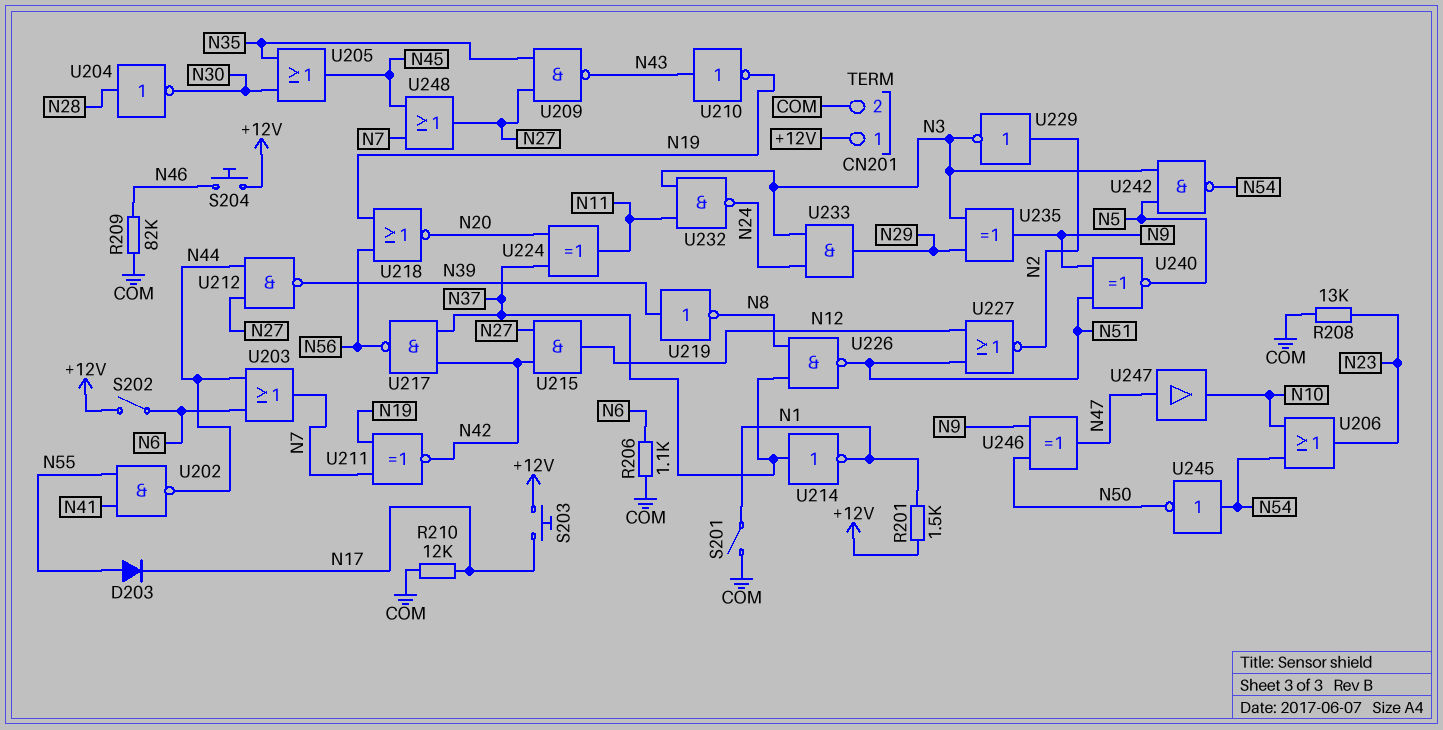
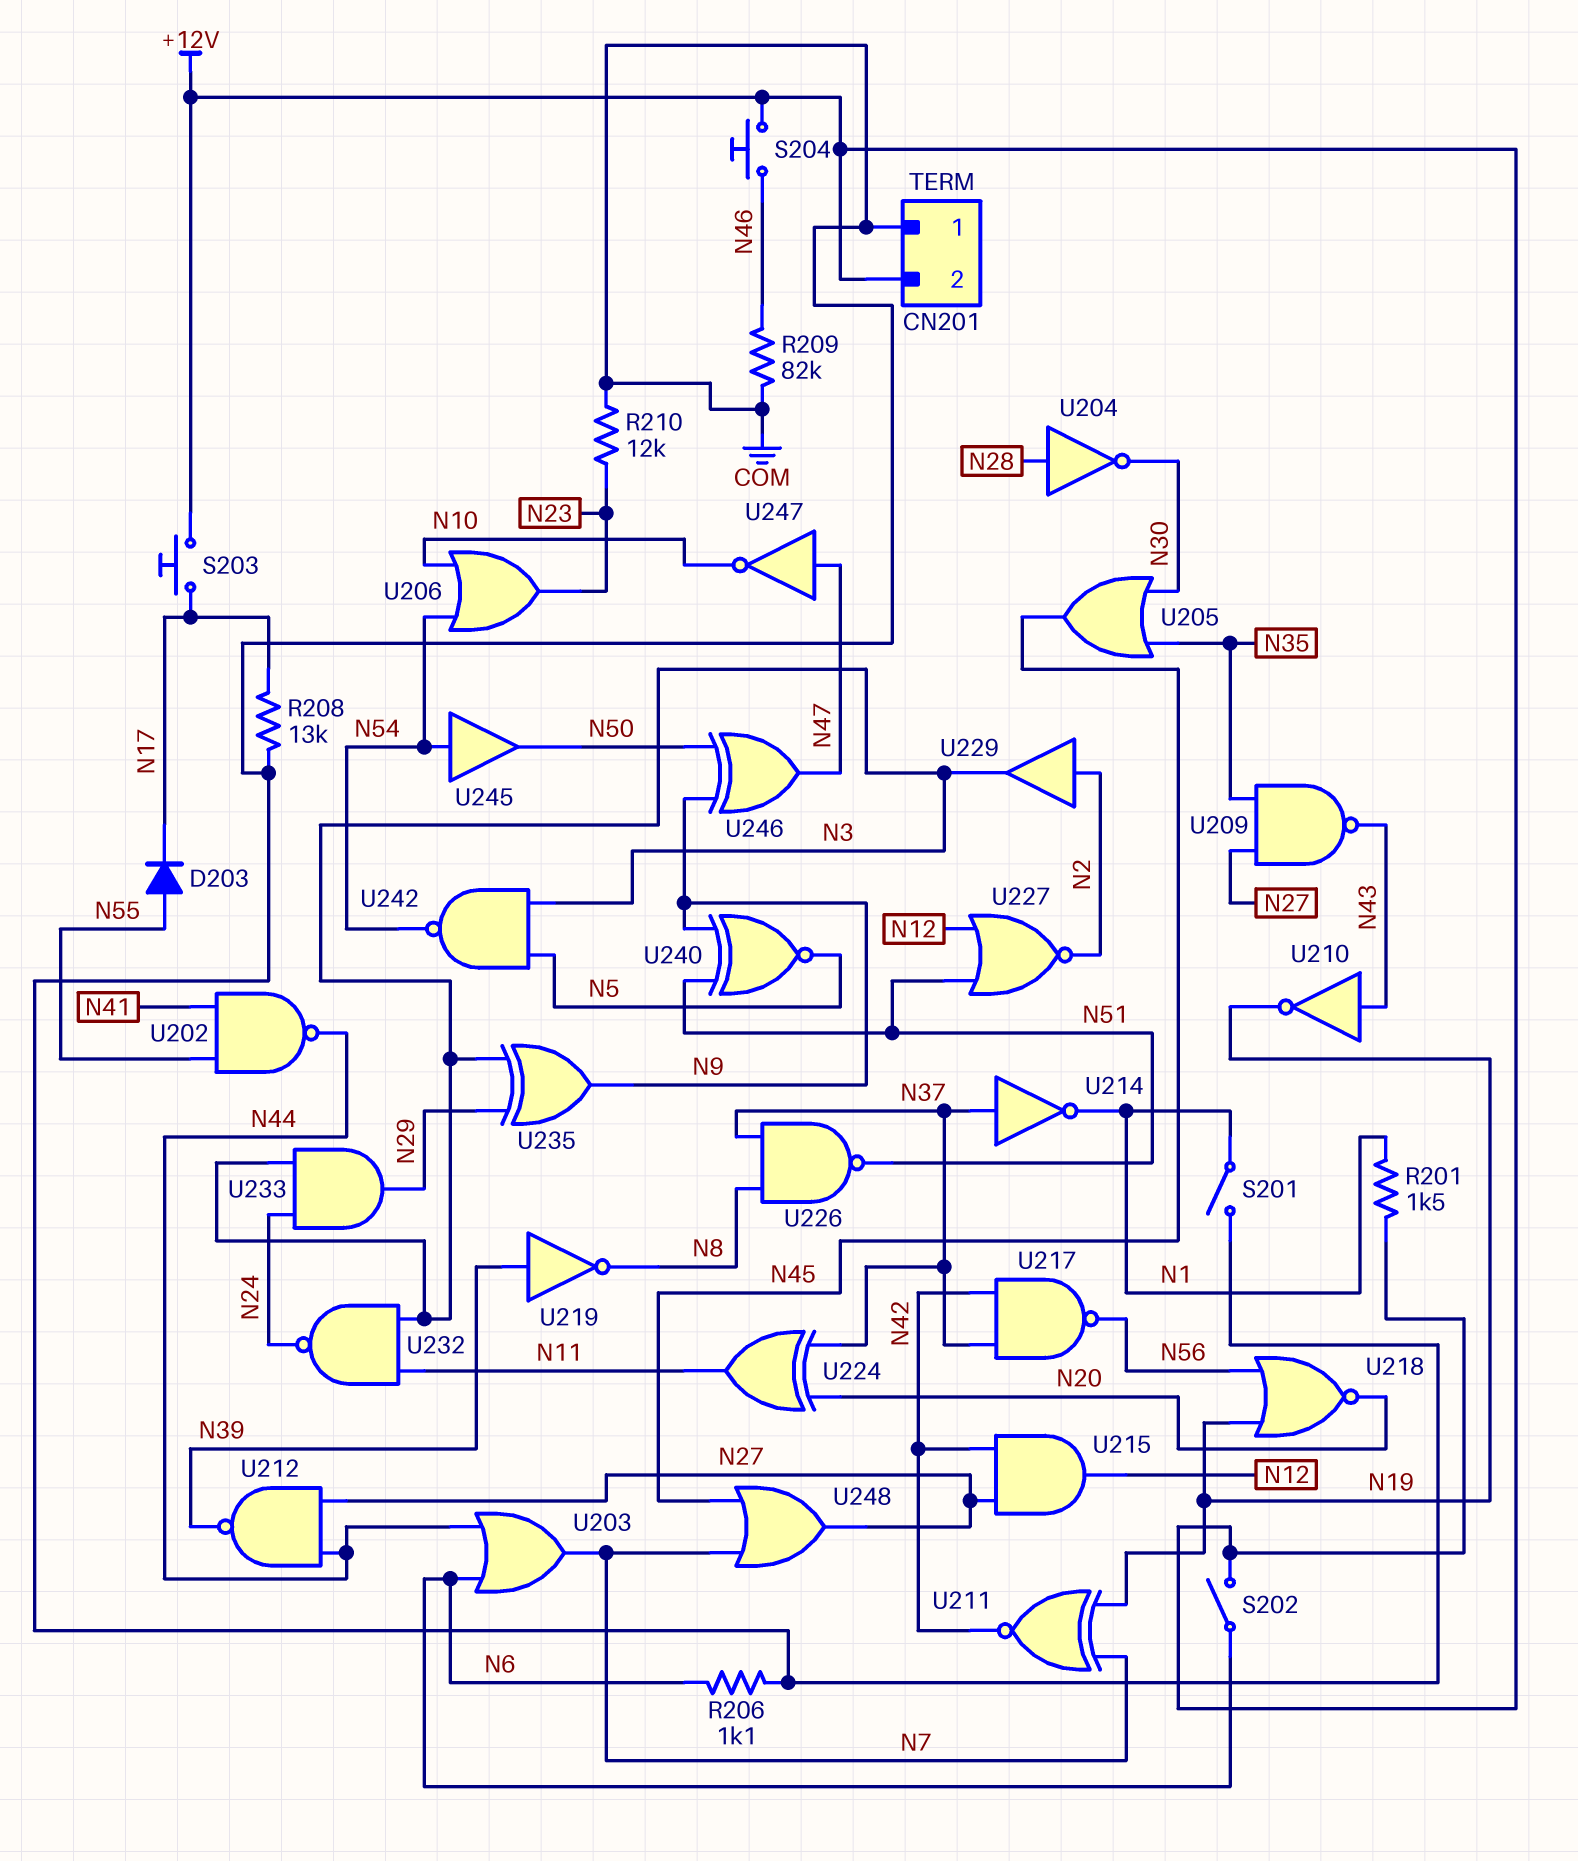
CN201 pin 1: +12V -> COM
CN201 pin 2: COM -> +12V
R208: 13k (COM, N23) -> 13k (COM, N17)
R210: 12k (COM, N17) -> 12k (COM, N23)
U229: NOT (in N2, out N3) -> buffer (in N2, out N3)
U245: NOT (in N54, out N50) -> buffer (in N54, out N50)
U247: buffer (in N47, out N10) -> NOT (in N47, out N10)

